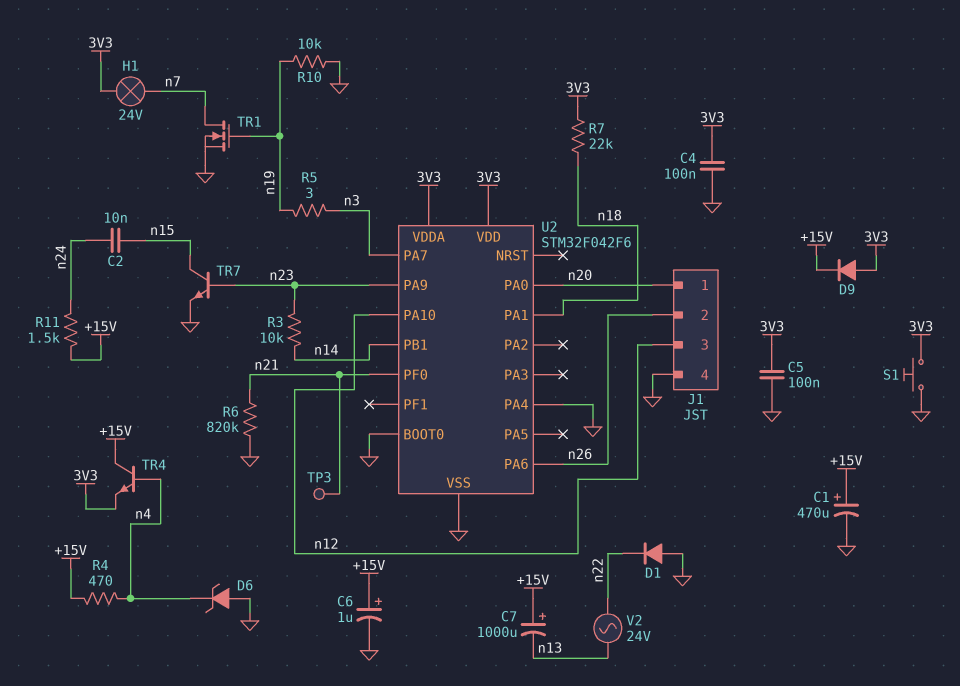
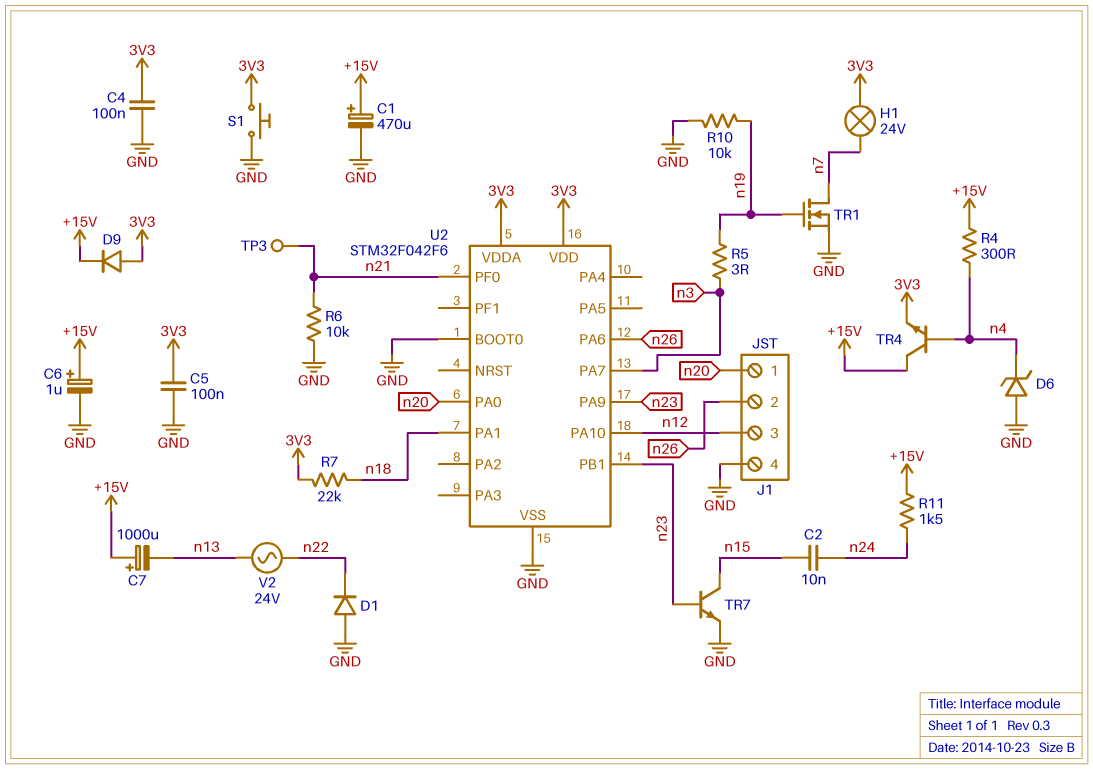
R3: 10k (n14, n23) -> none
R4: 470 (+15V, n4) -> 300 (+15V, n4)
R6: 820k (GND, n21) -> 10k (GND, n21)
U2 pin PA4: GND -> none
U2 pin PB1: n14 -> n23

